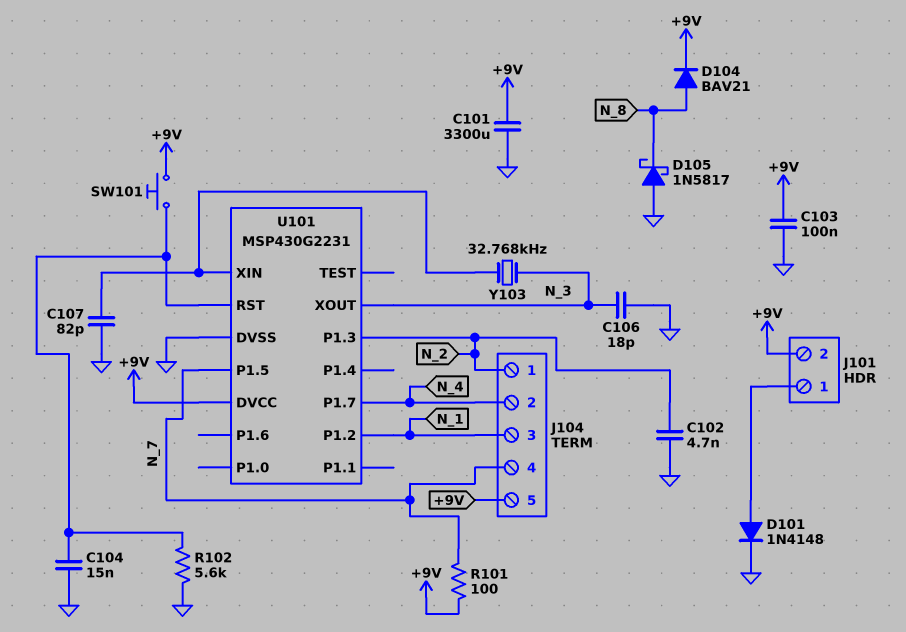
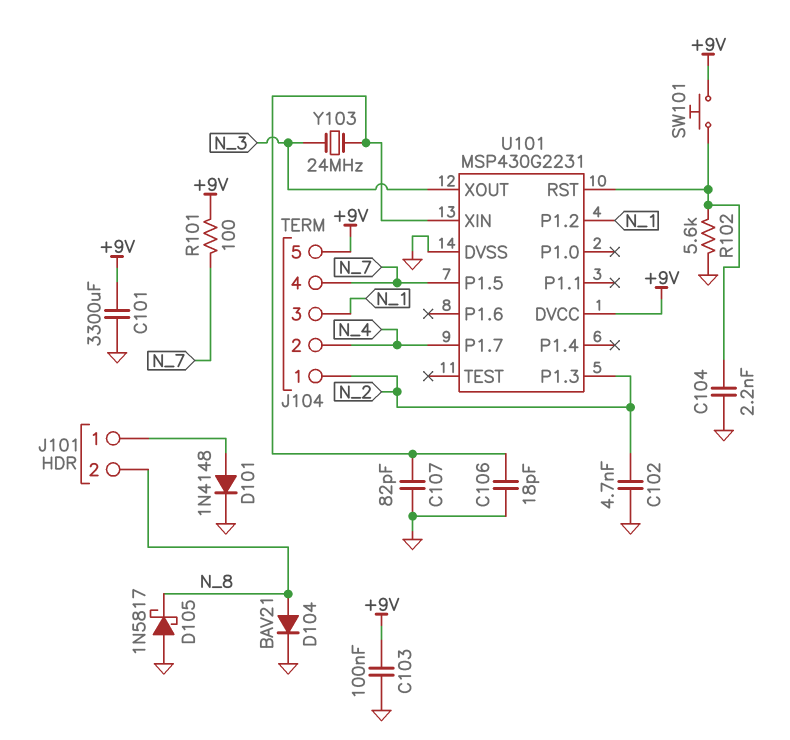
C104: 15nF (GND, U101/RST) -> 2.2nF (GND, U101/RST)
C106: 18pF (GND, N_3) -> 18pF (GND, U101/XIN)
D104: diode BAV21 (A N_8, K +9V) -> diode BAV21 (A N_8, K GND)
J101 pin 2: +9V -> N_8
Y103: 32.768kHz (N_3, U101/XIN) -> 24MHz (N_3, U101/XIN)

